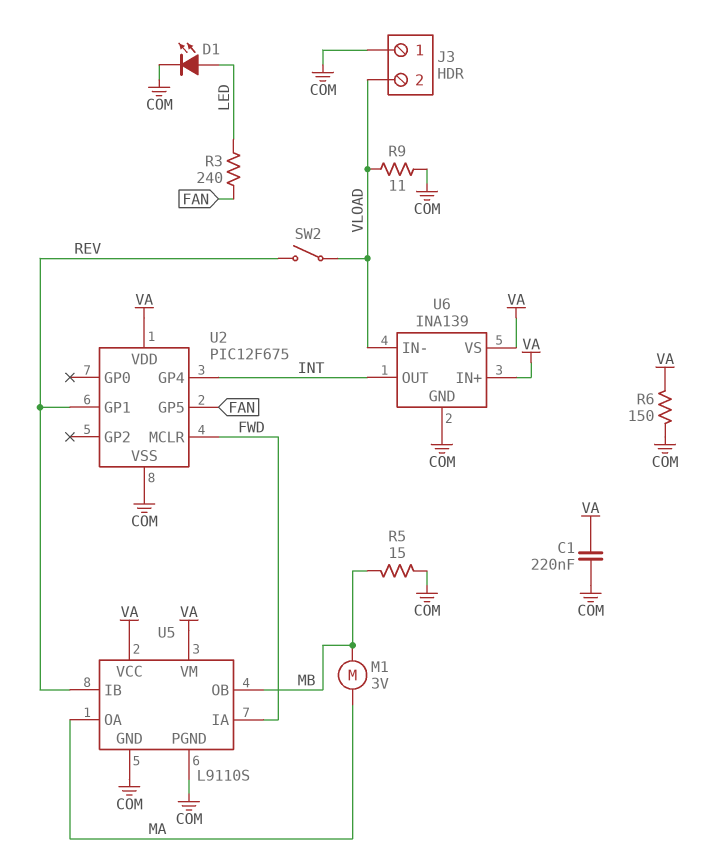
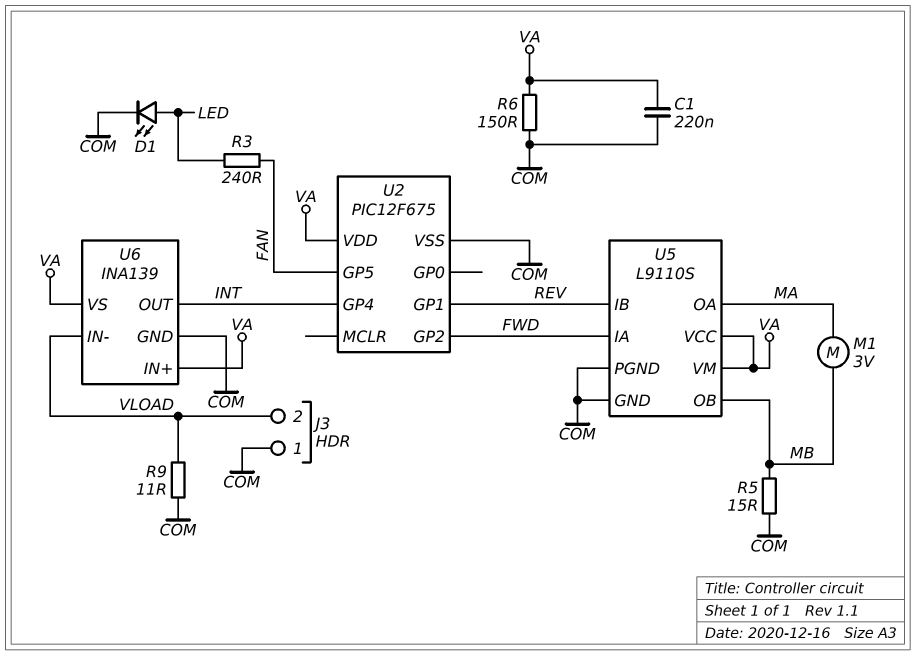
SW2: switch (REV, VLOAD) -> none
U2 pin GP2: none -> FWD
U2 pin MCLR: FWD -> none

